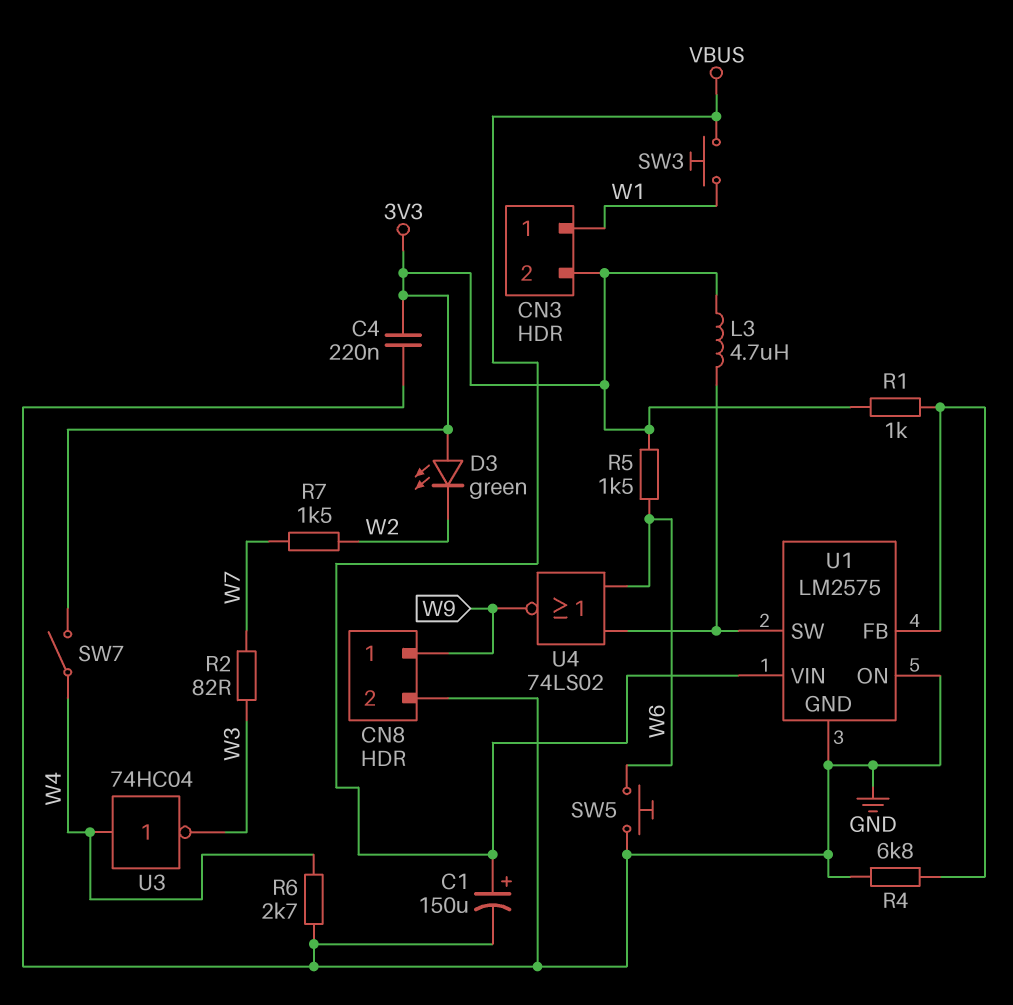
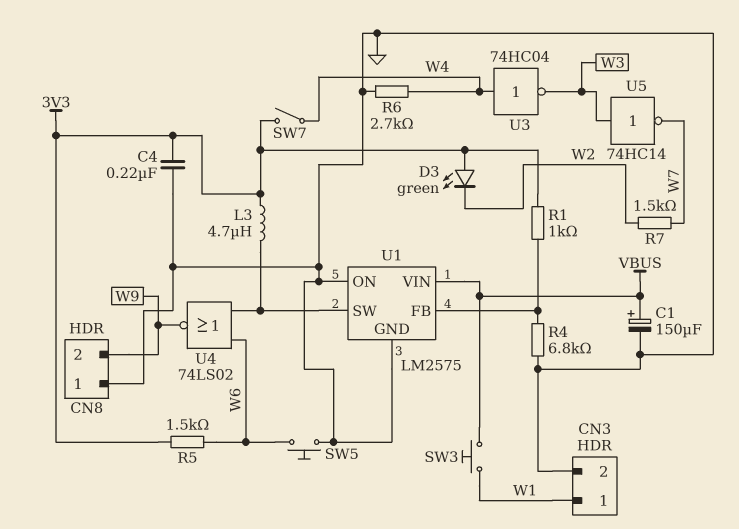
CN3 pin 2: 3V3 -> GND
CN8 pin 1: W9 -> GND
CN8 pin 2: GND -> W9
R2: 82 (W3, W7) -> none
U5: none -> NOT 74HC14 (in W3, out W7)

